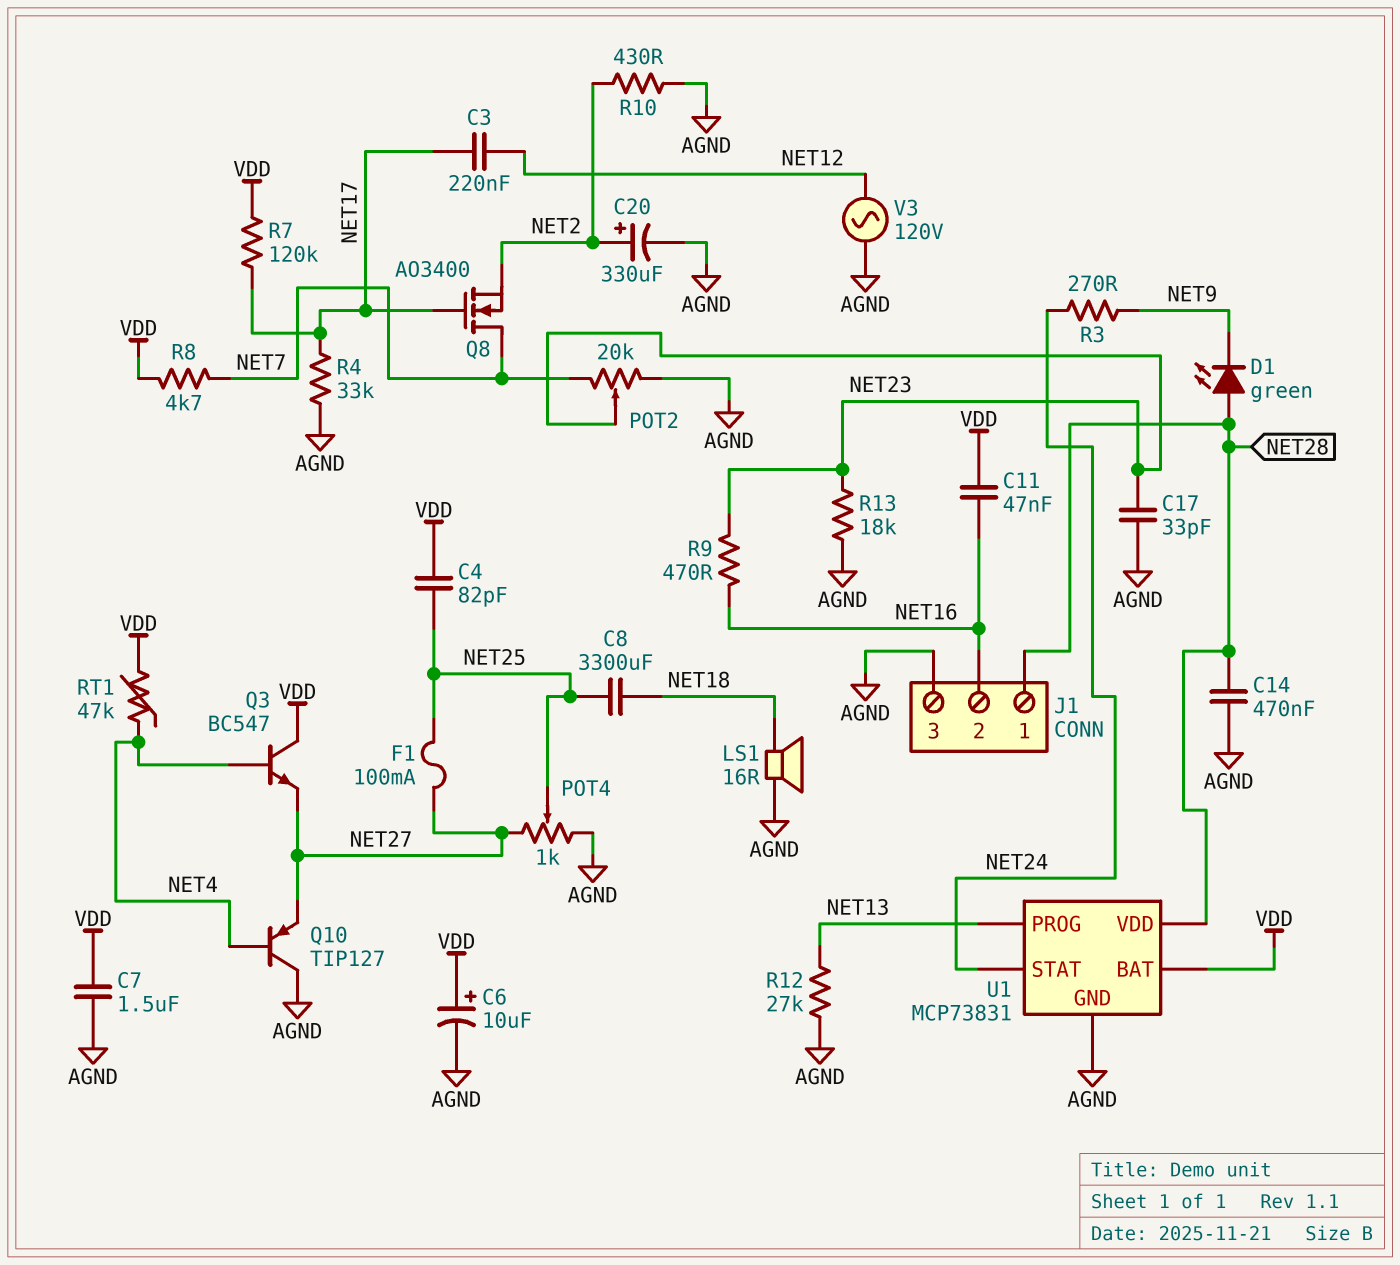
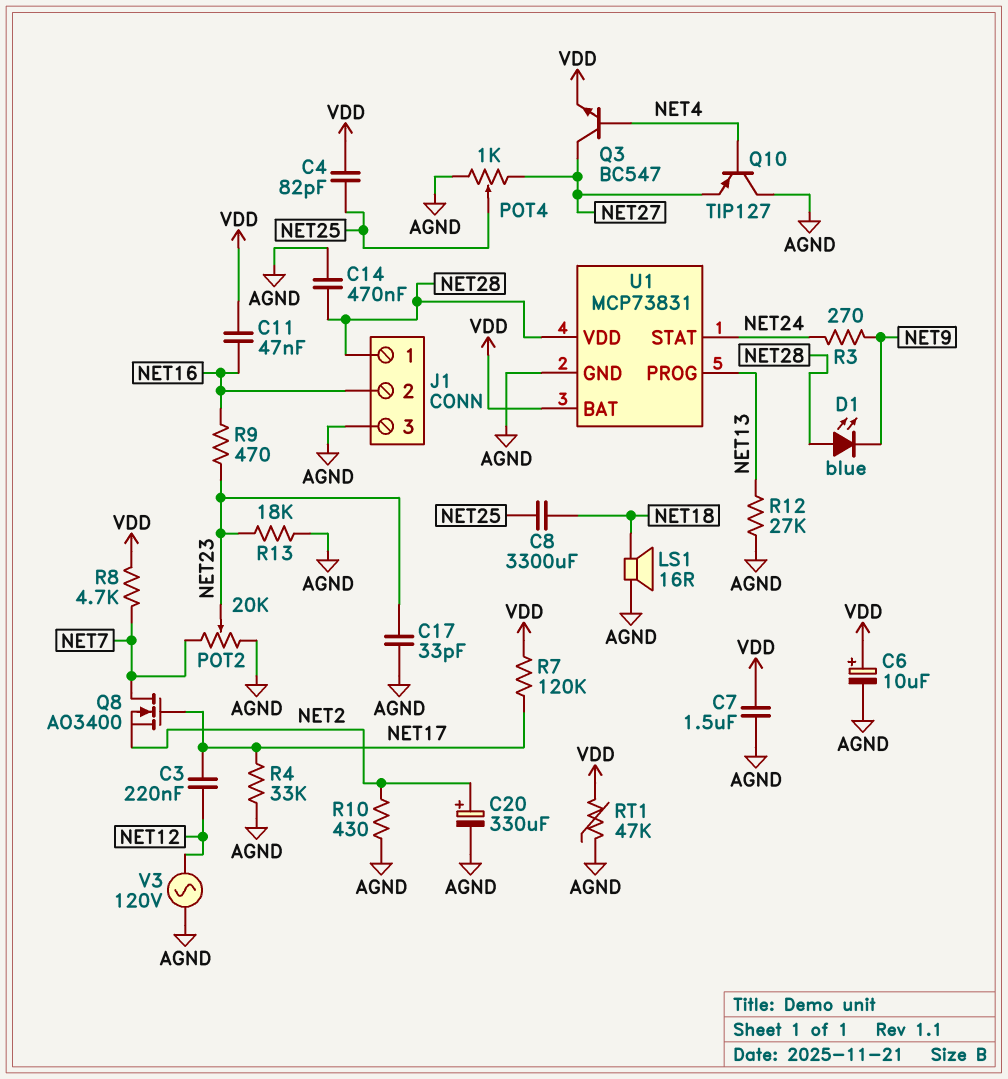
D1: LED green (A NET28, K NET9) -> LED blue (A NET28, K NET9)
F1: 100mA (NET25, NET27) -> none
Q3: NPN BC547 (B NET4, C VDD, E NET27) -> NPN BC547 (B NET4, C NET27, E VDD)
RT1: 47k (NET4, VDD) -> 47k (AGND, VDD)

